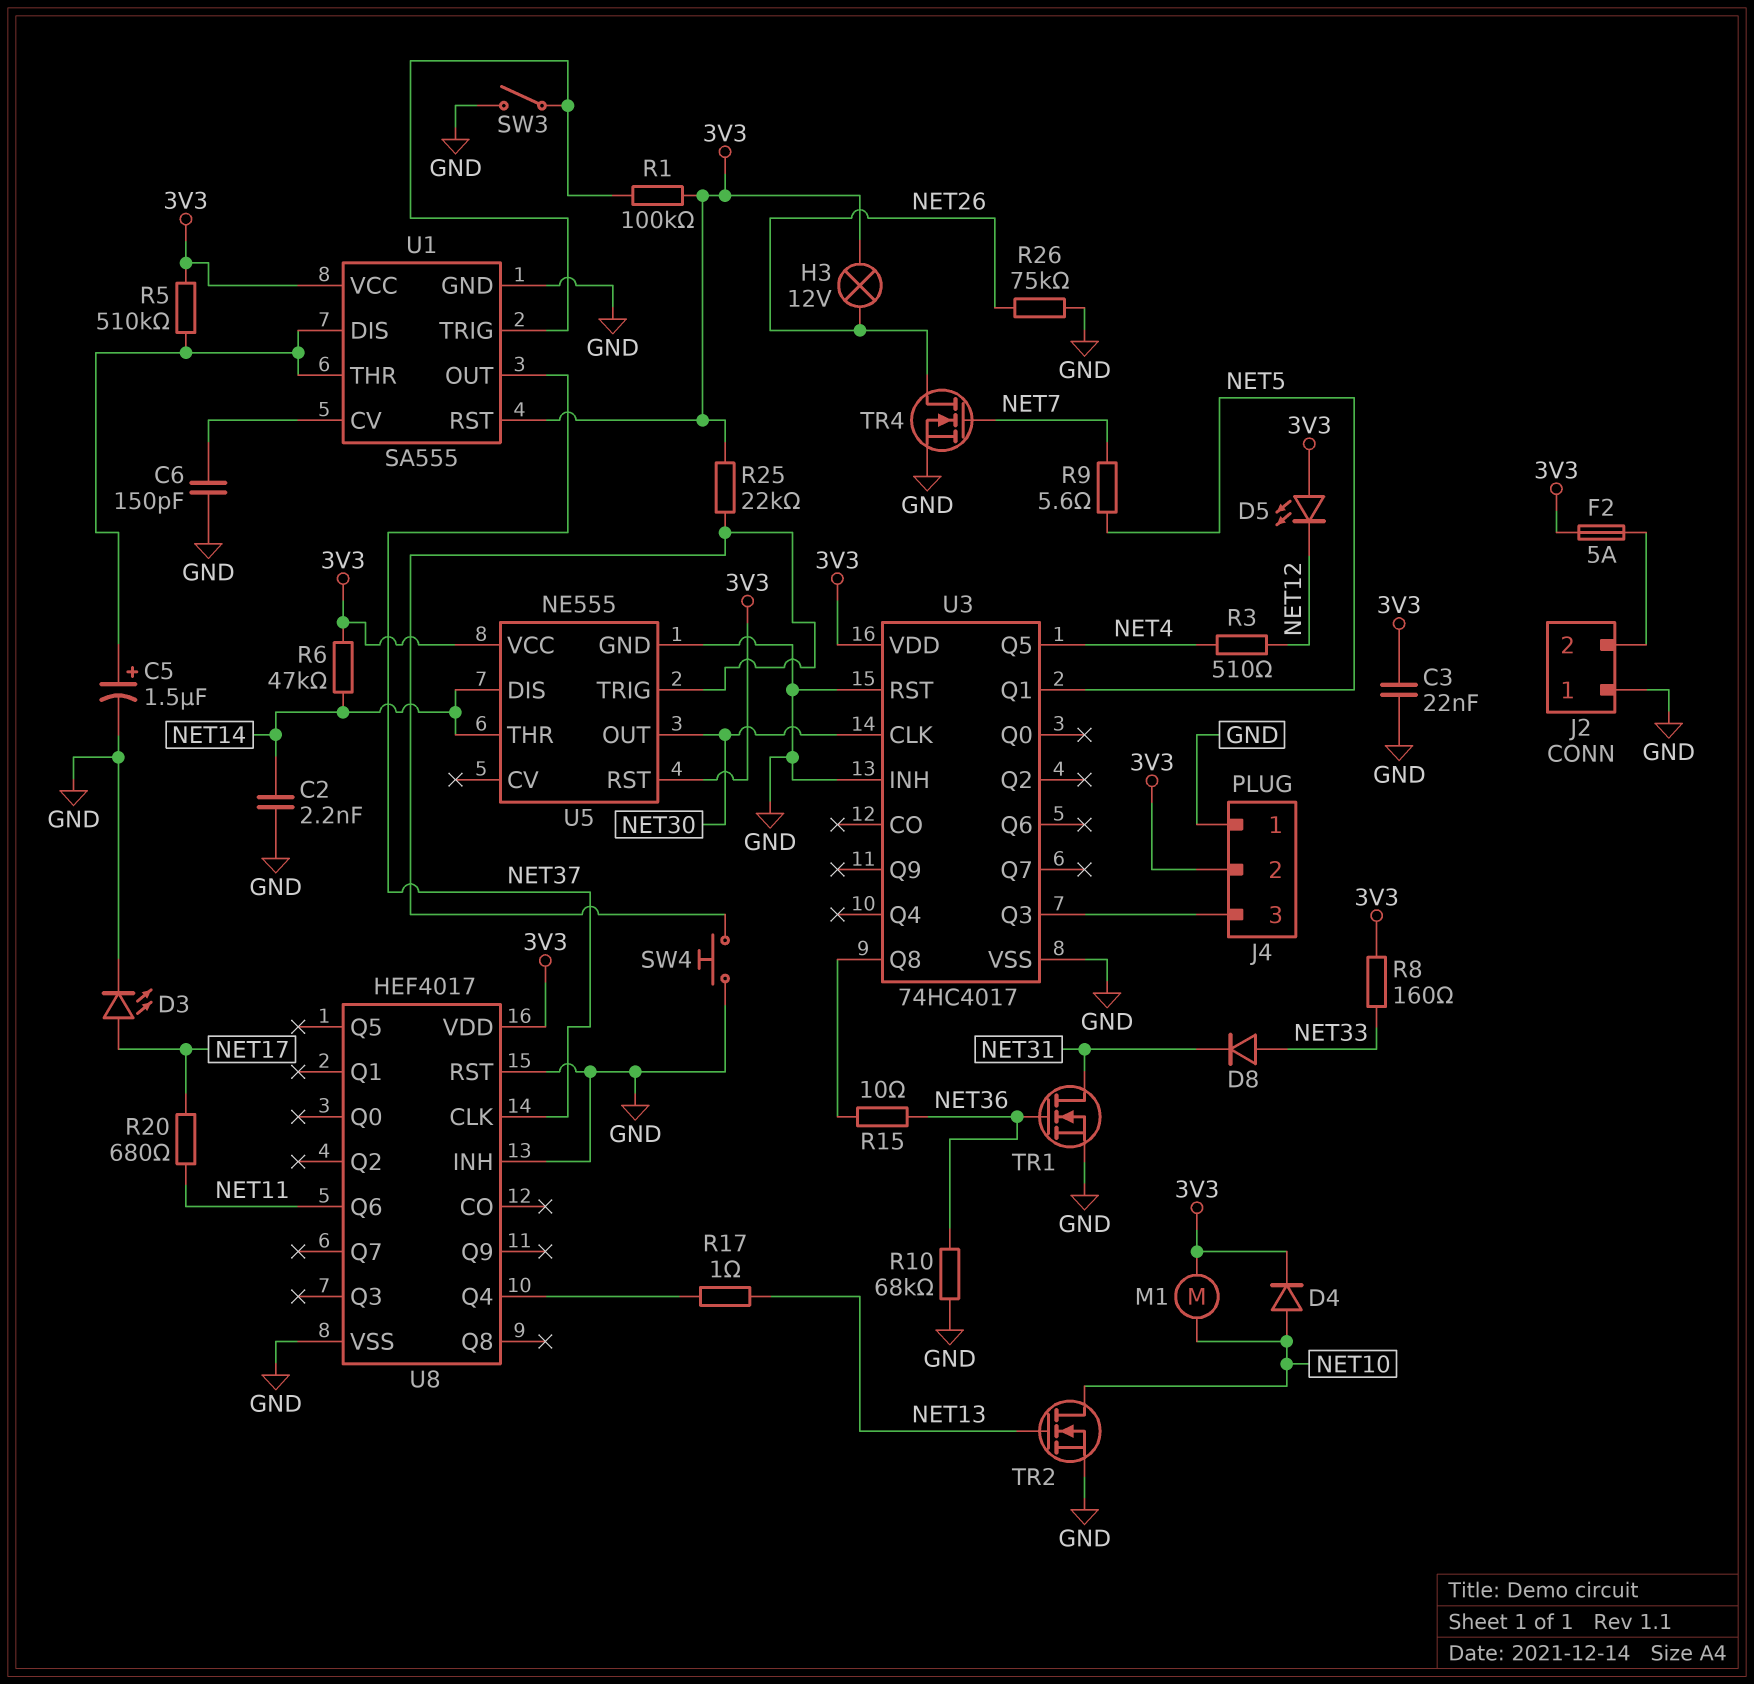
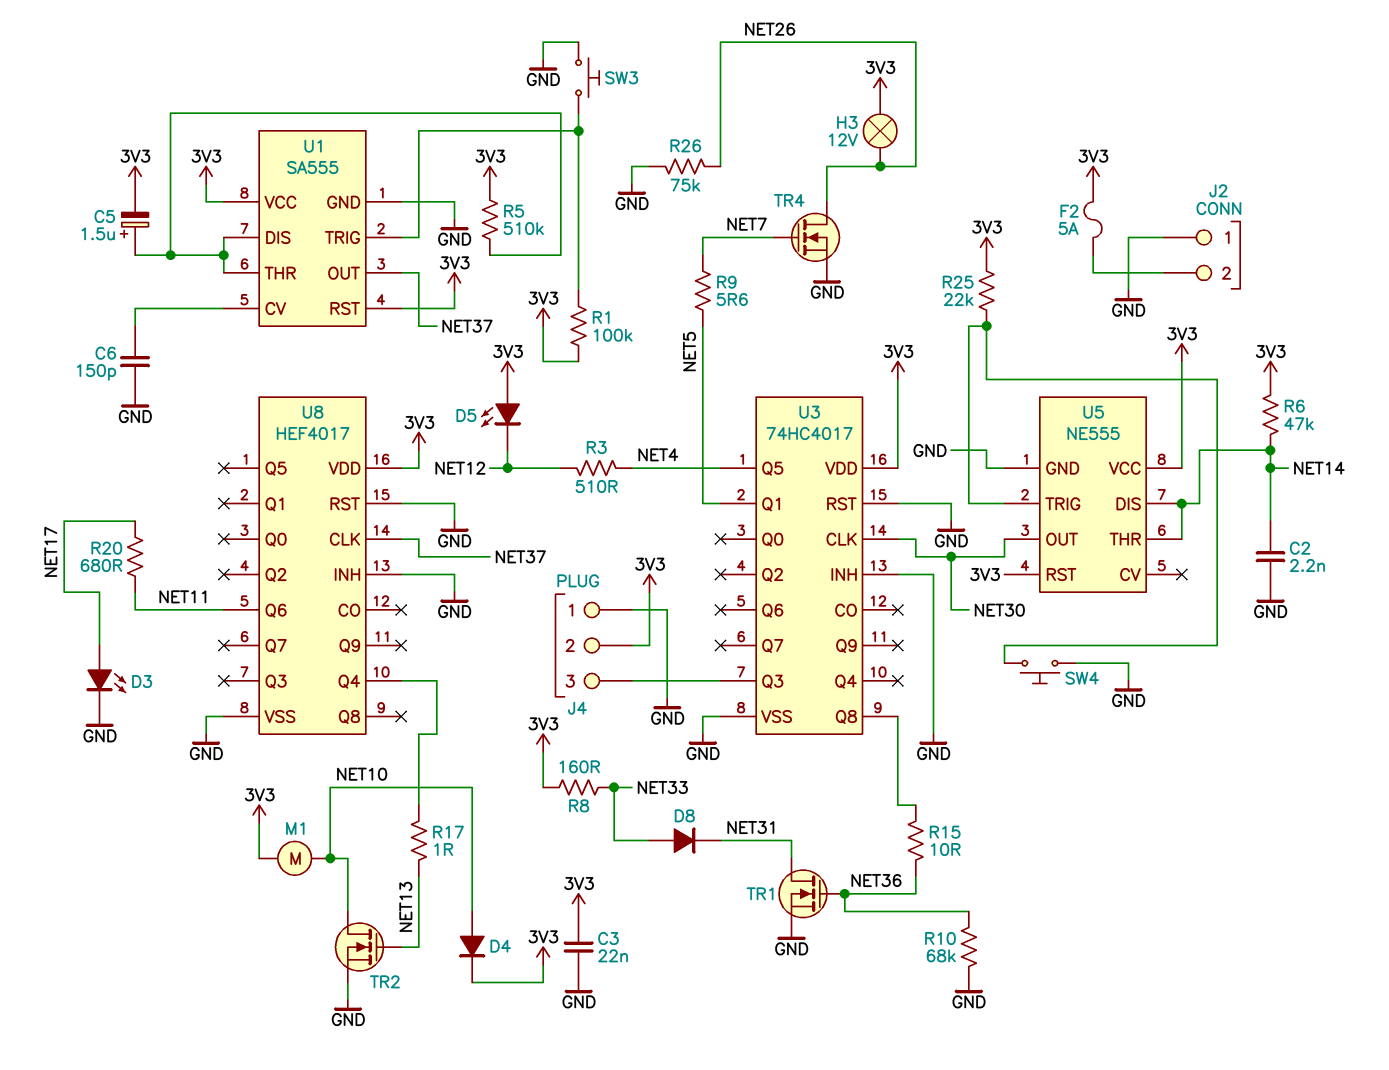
C5: 1.5uF (plus U1/DIS, minus GND) -> 1.5uF (plus U1/DIS, minus 3V3)
SW3: switch (GND, U1/TRIG) -> button (GND, U1/TRIG)

